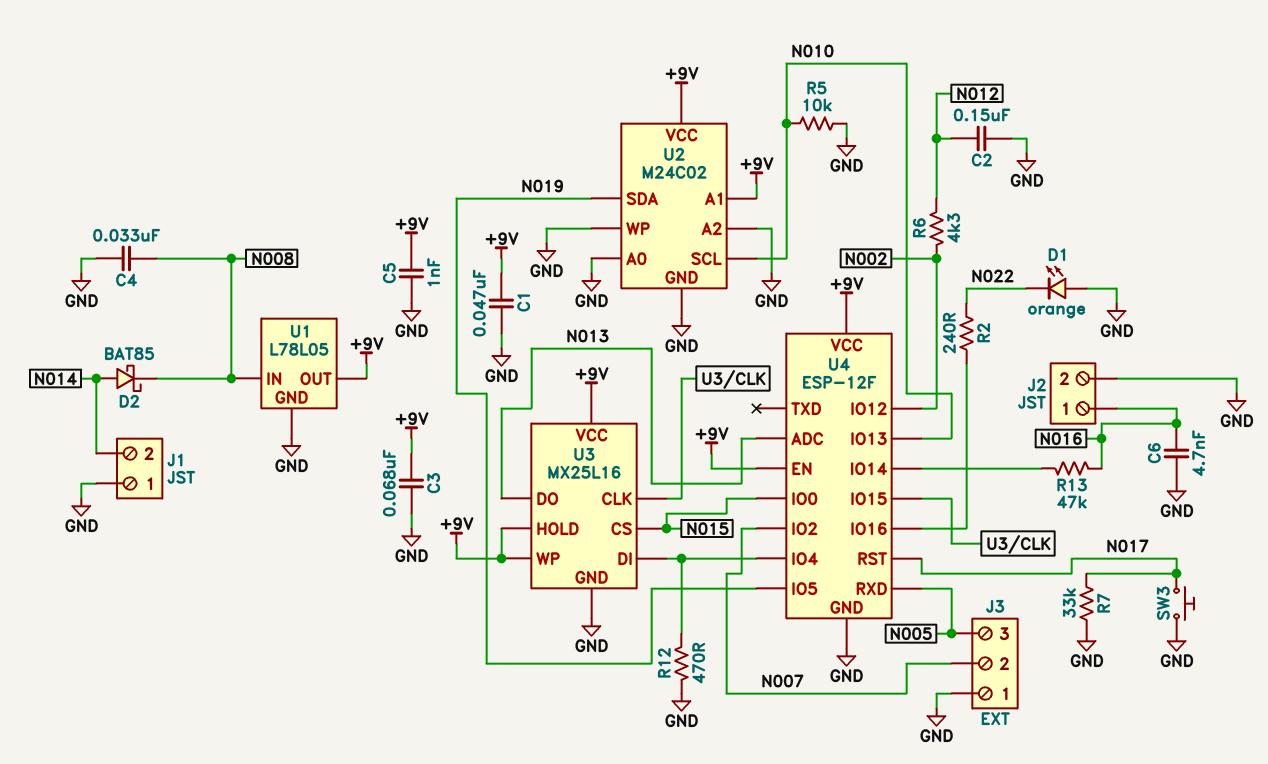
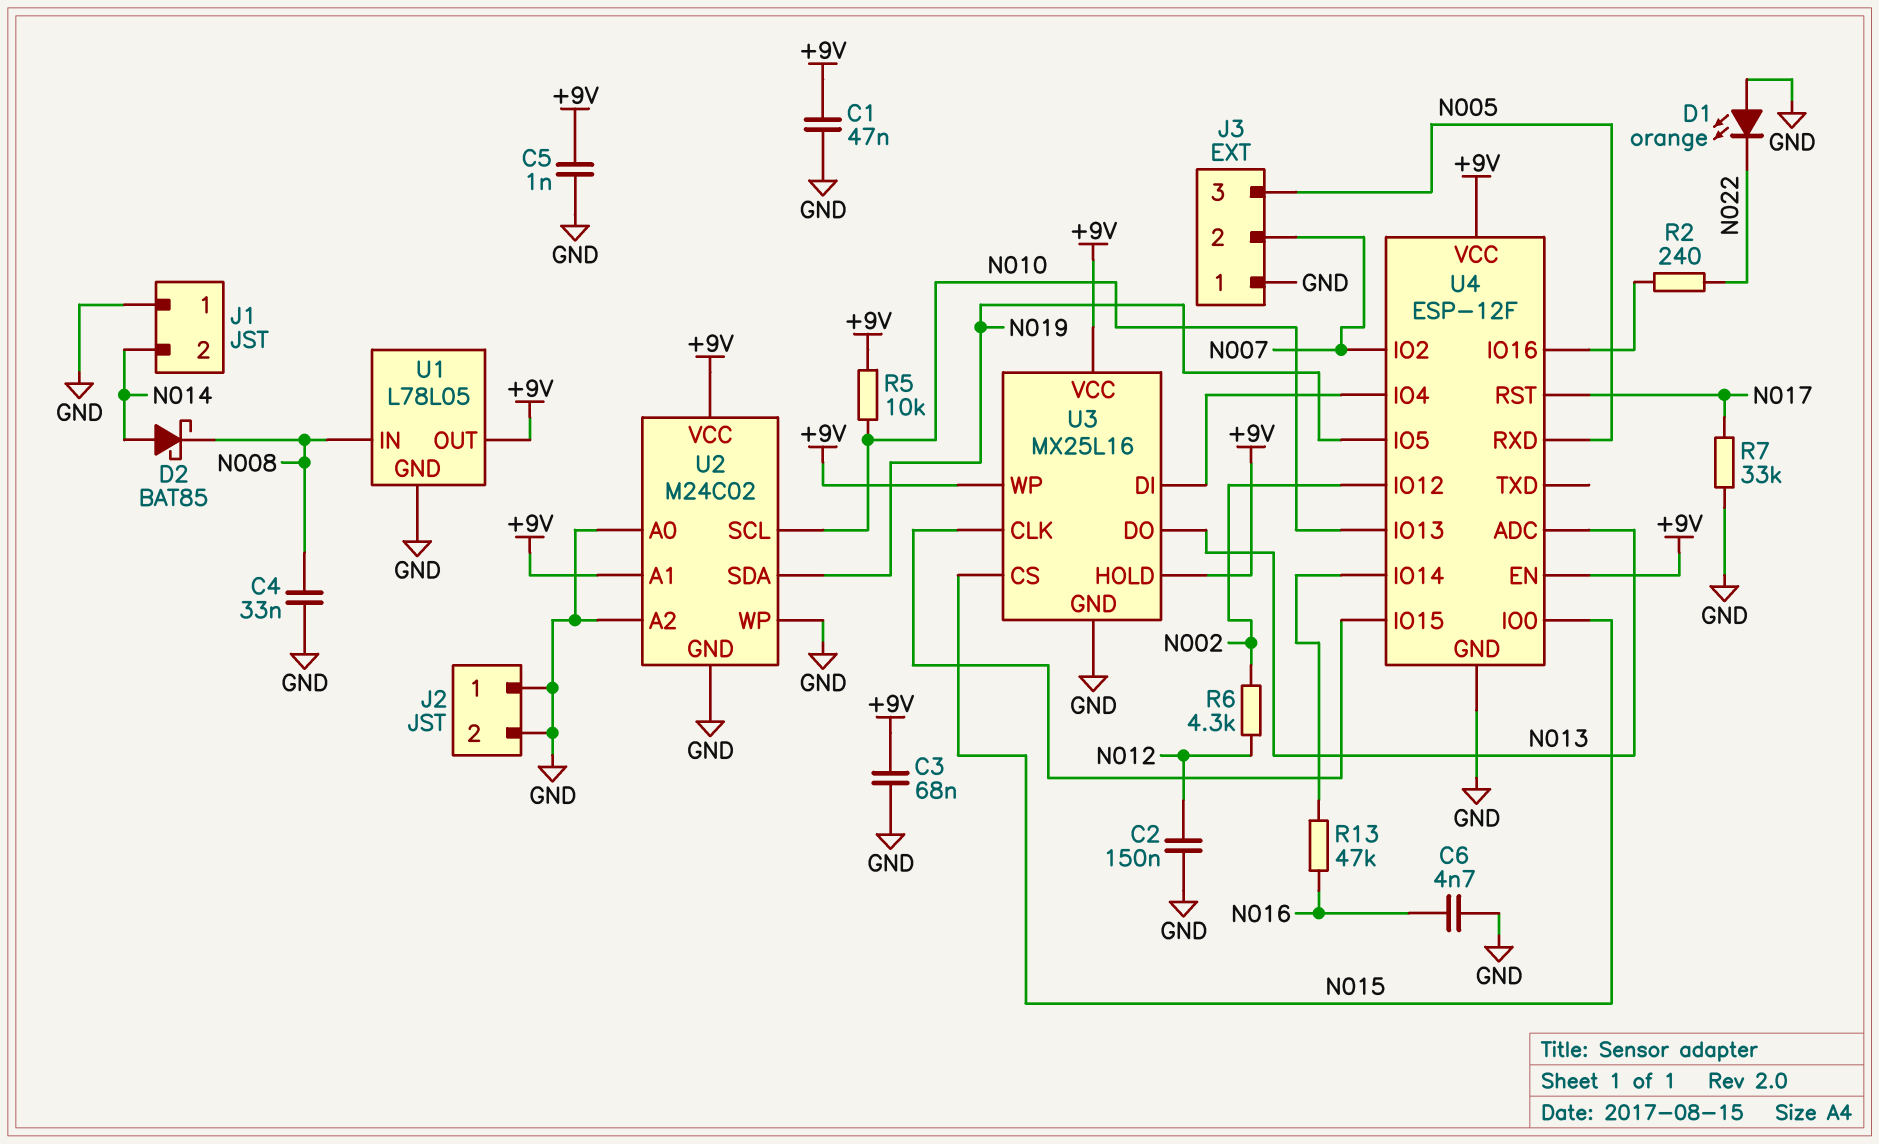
J2 pin 1: N016 -> GND
R5: 10k (GND, N010) -> 10k (+9V, N010)
R12: 470 (GND, U3/DI) -> none
SW3: button (GND, N017) -> none

